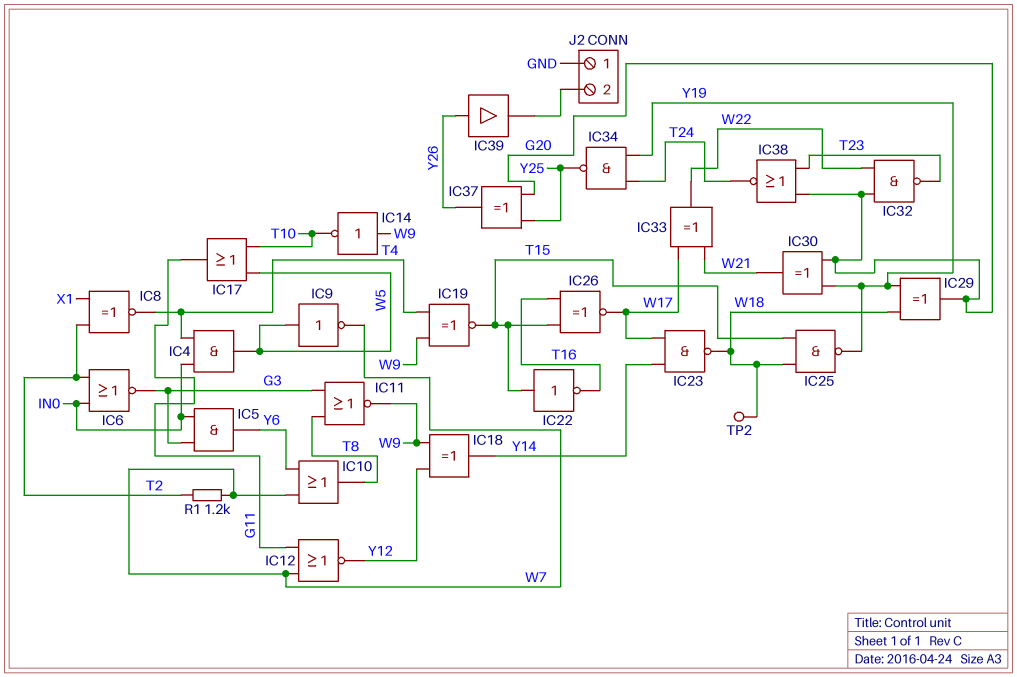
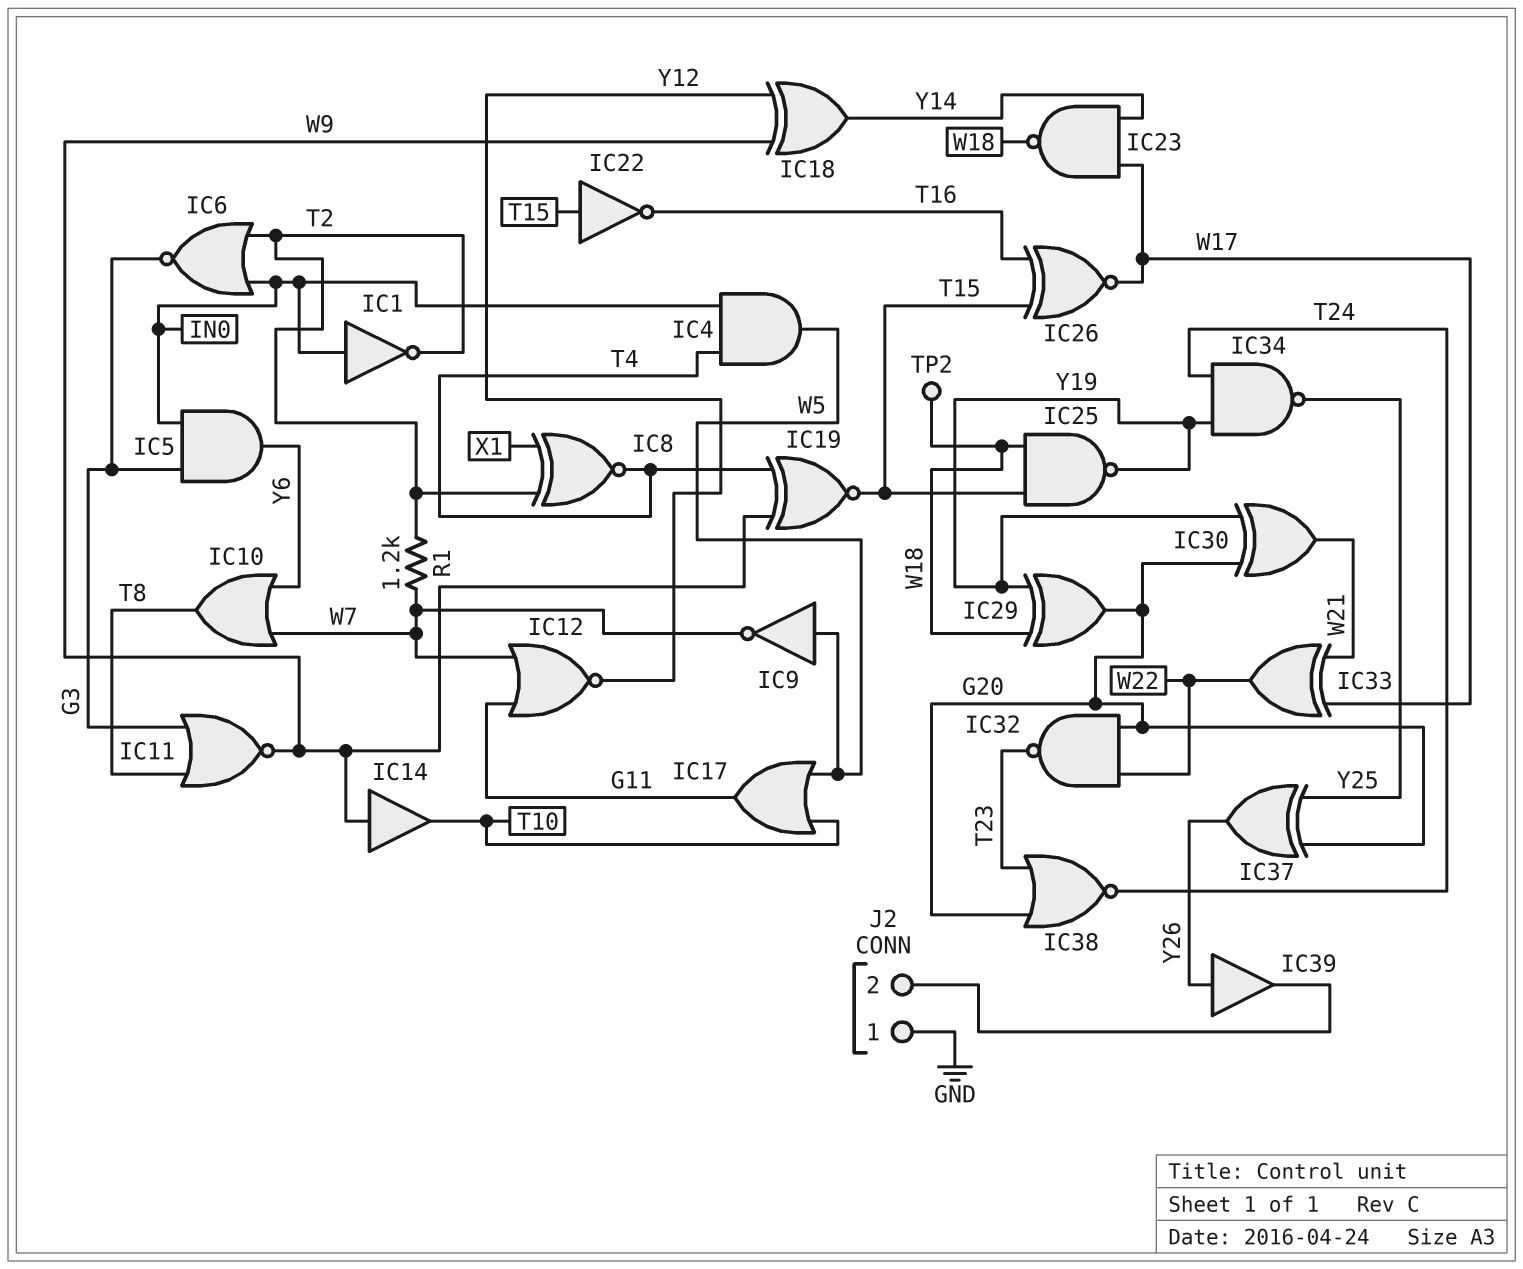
IC1: none -> NOT (in IN0, out T2)
IC14: NOT (in W9, out T10) -> buffer (in W9, out T10)

